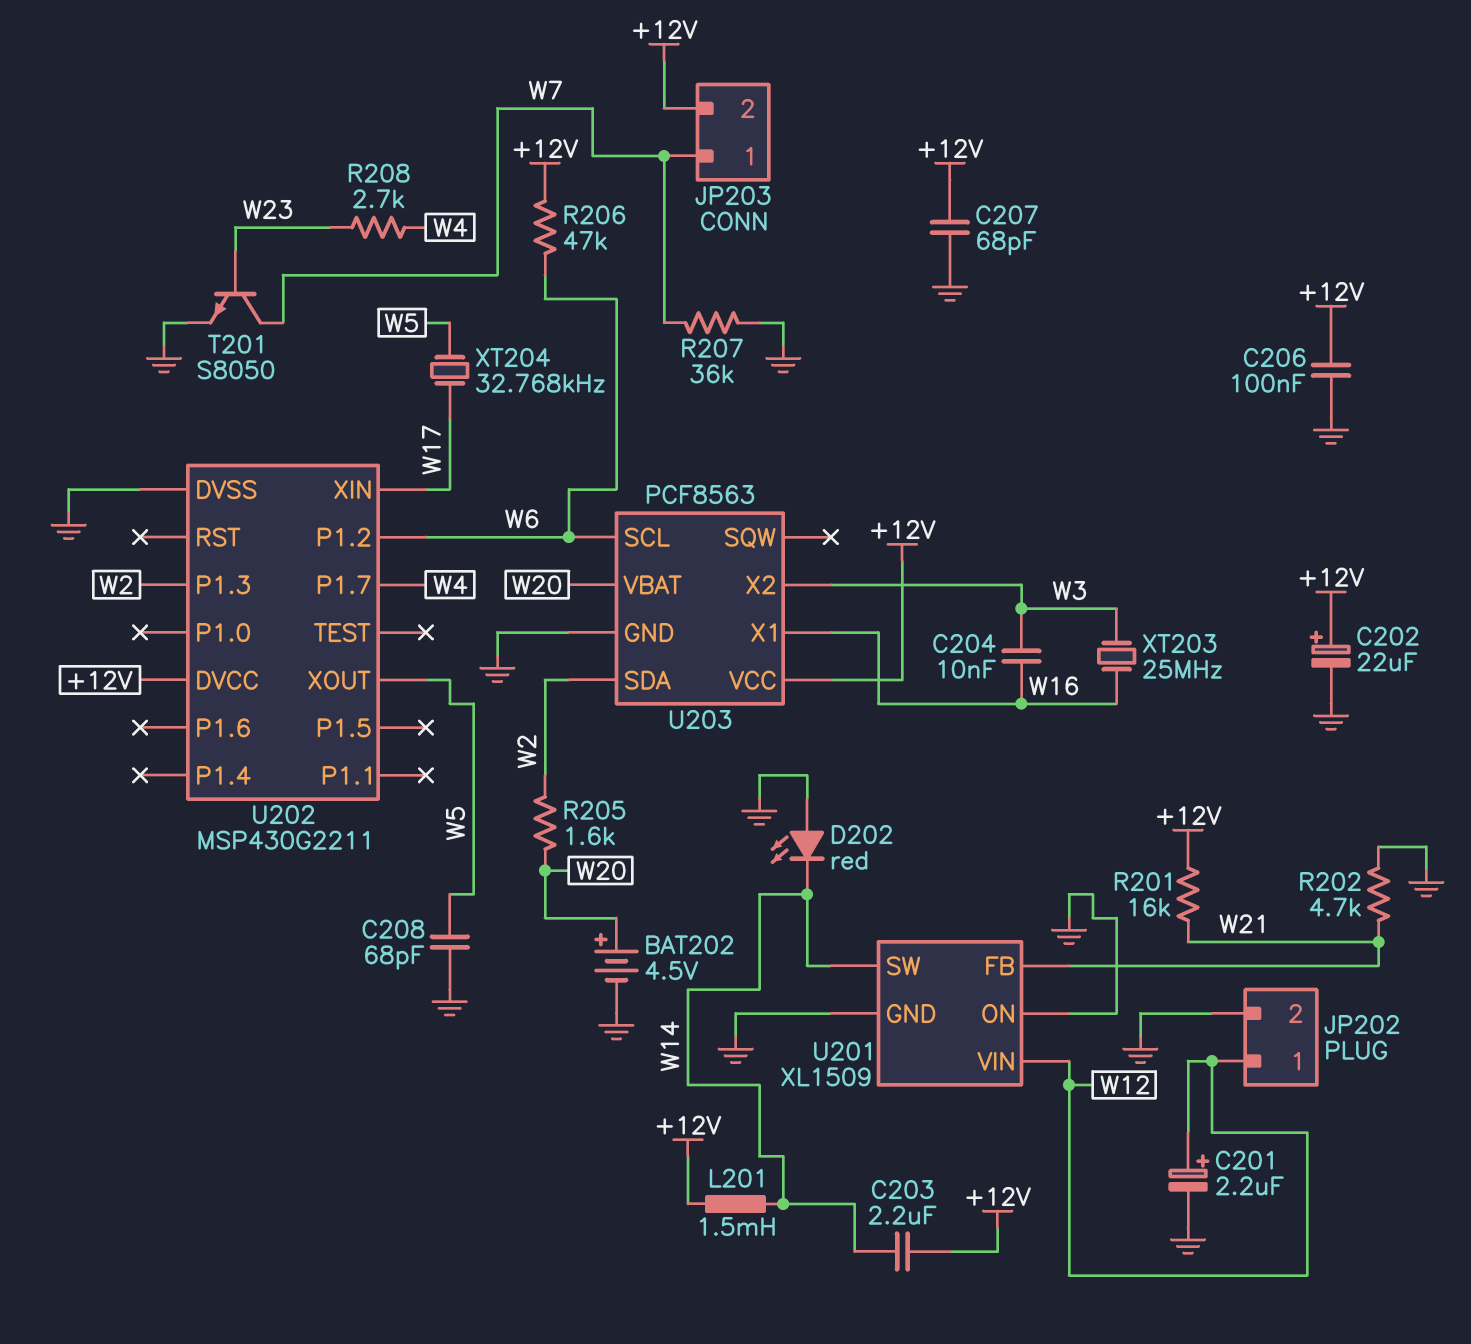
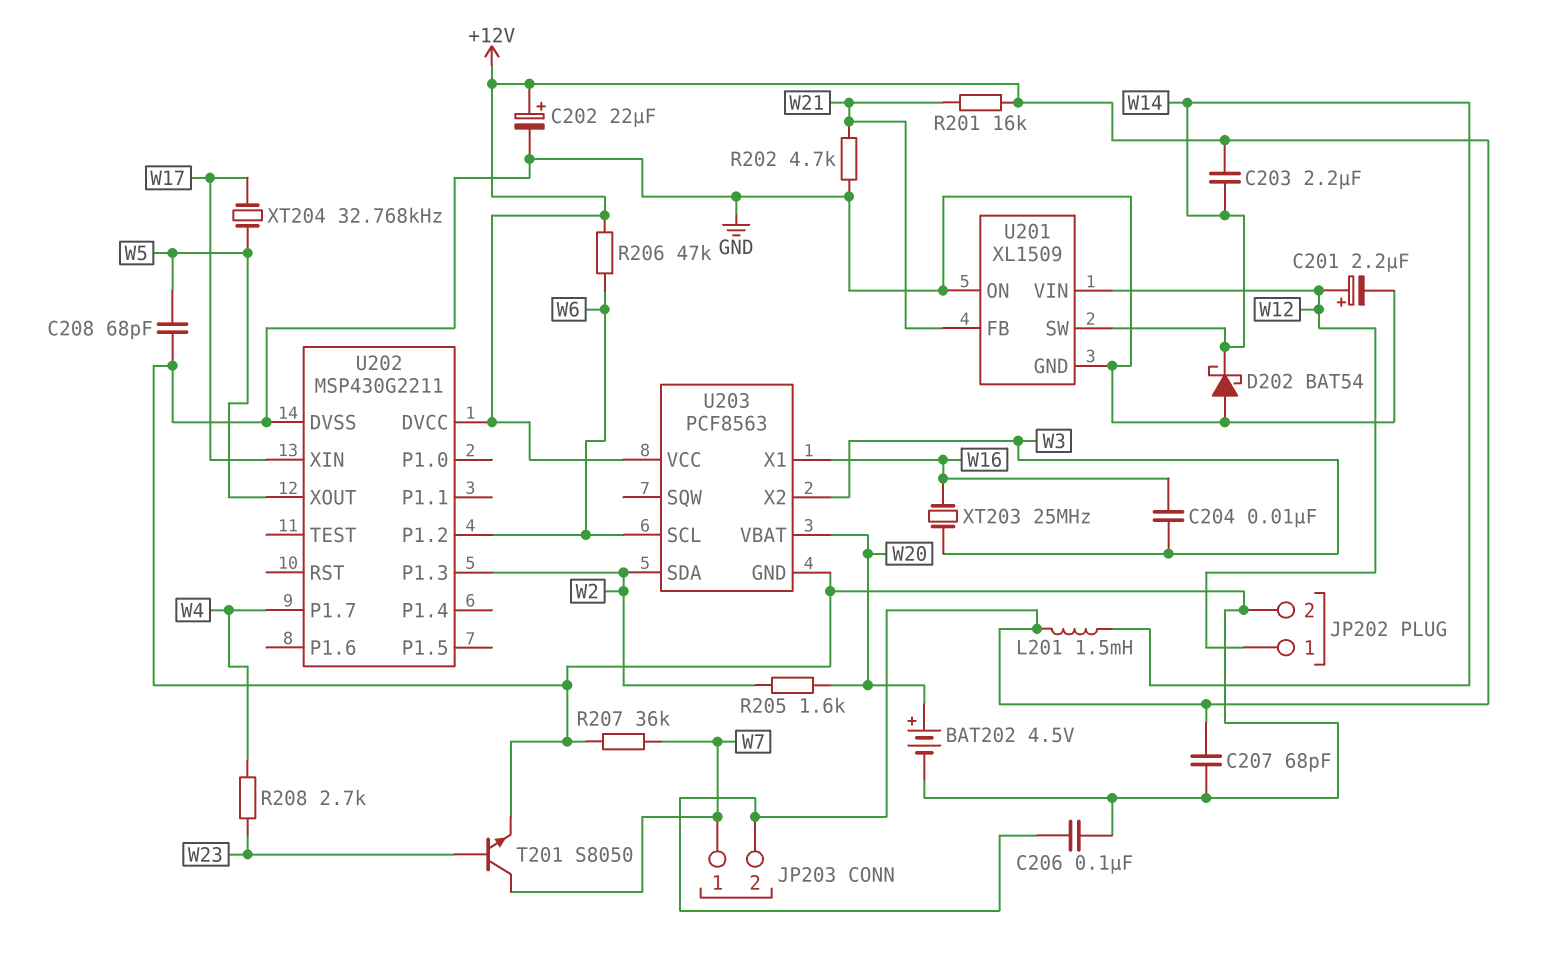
D202: LED red (A GND, K W14) -> schottky BAT54 (A GND, K W14)

